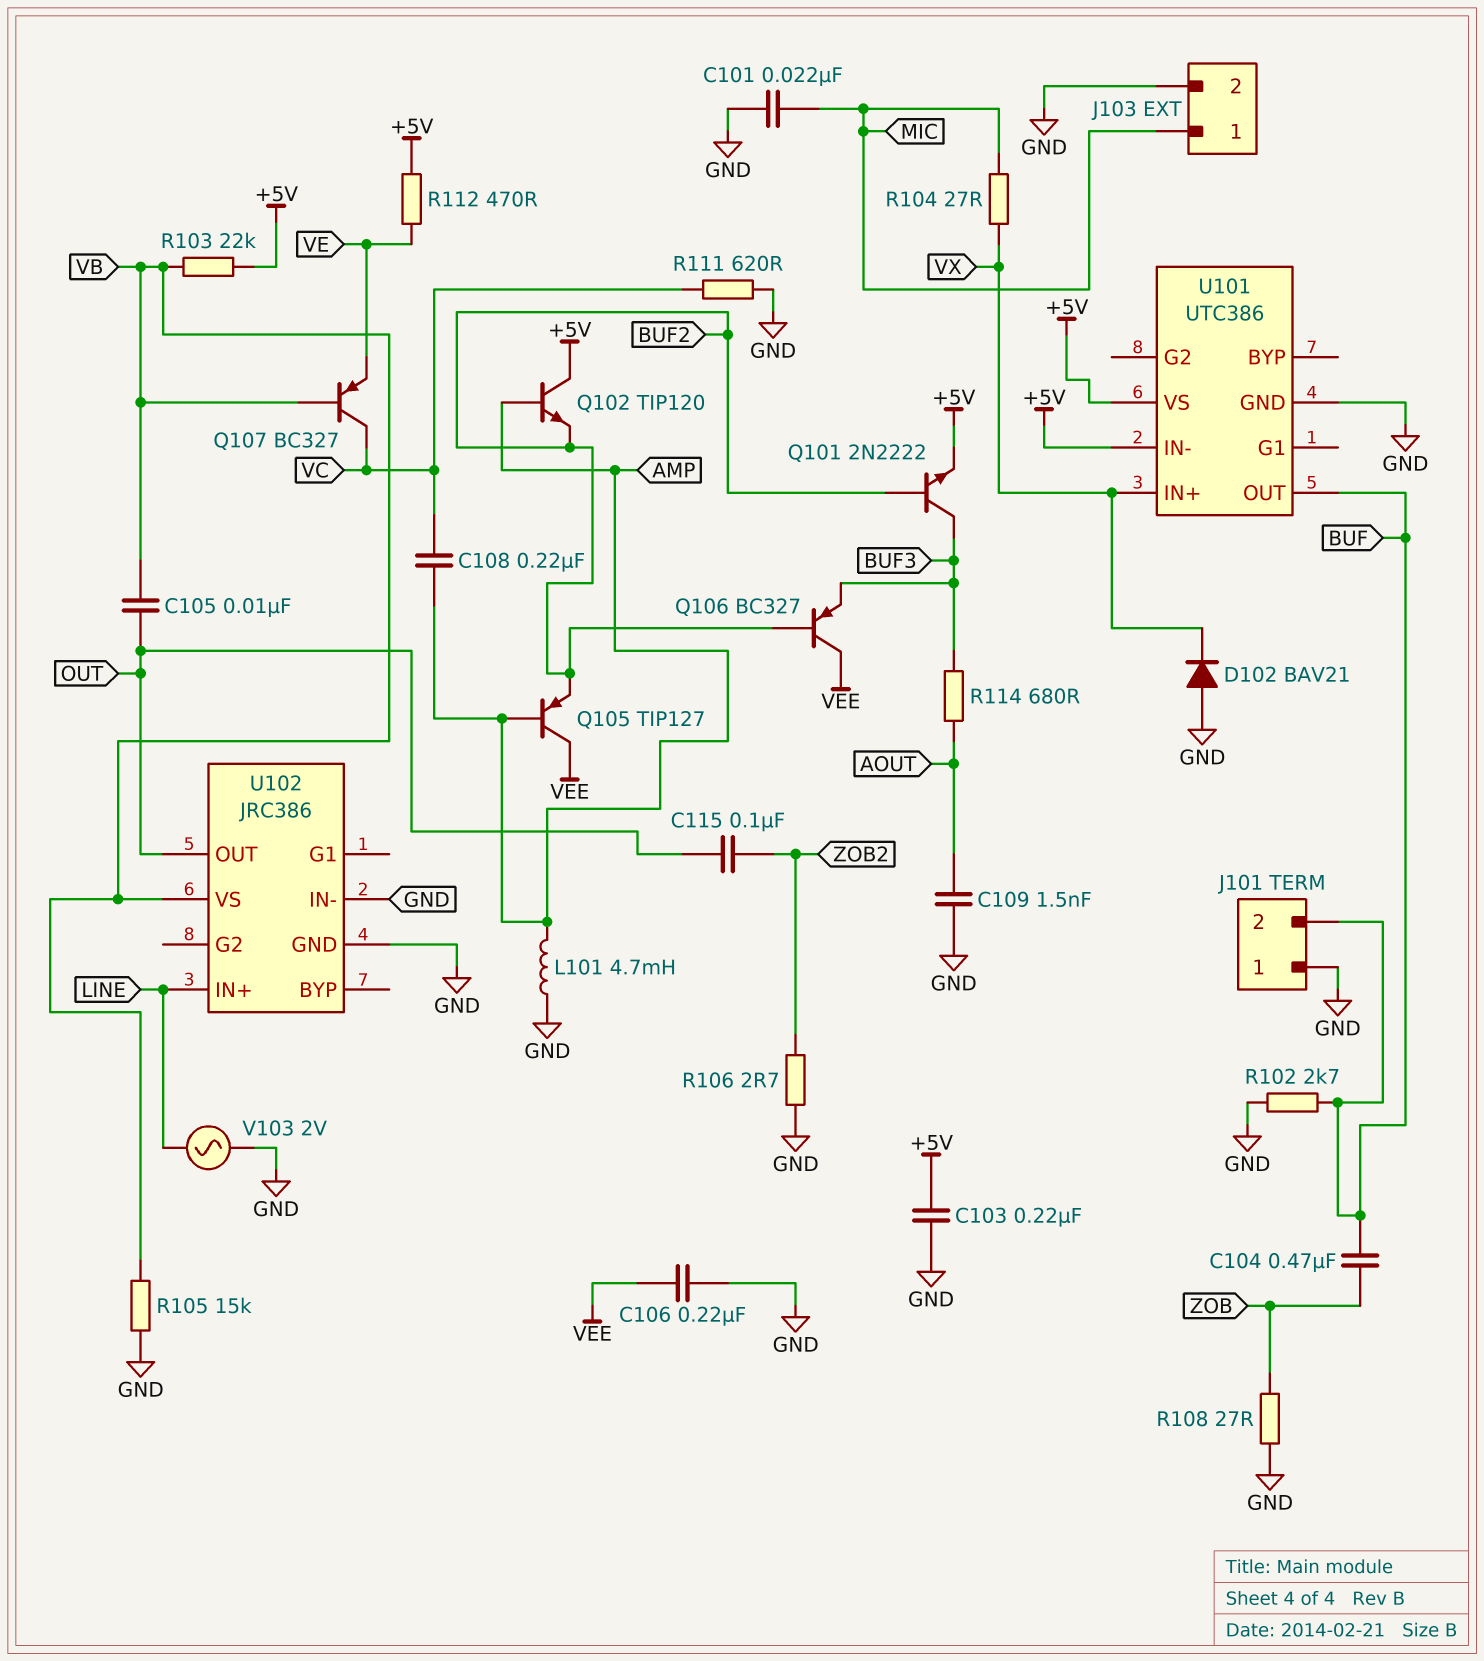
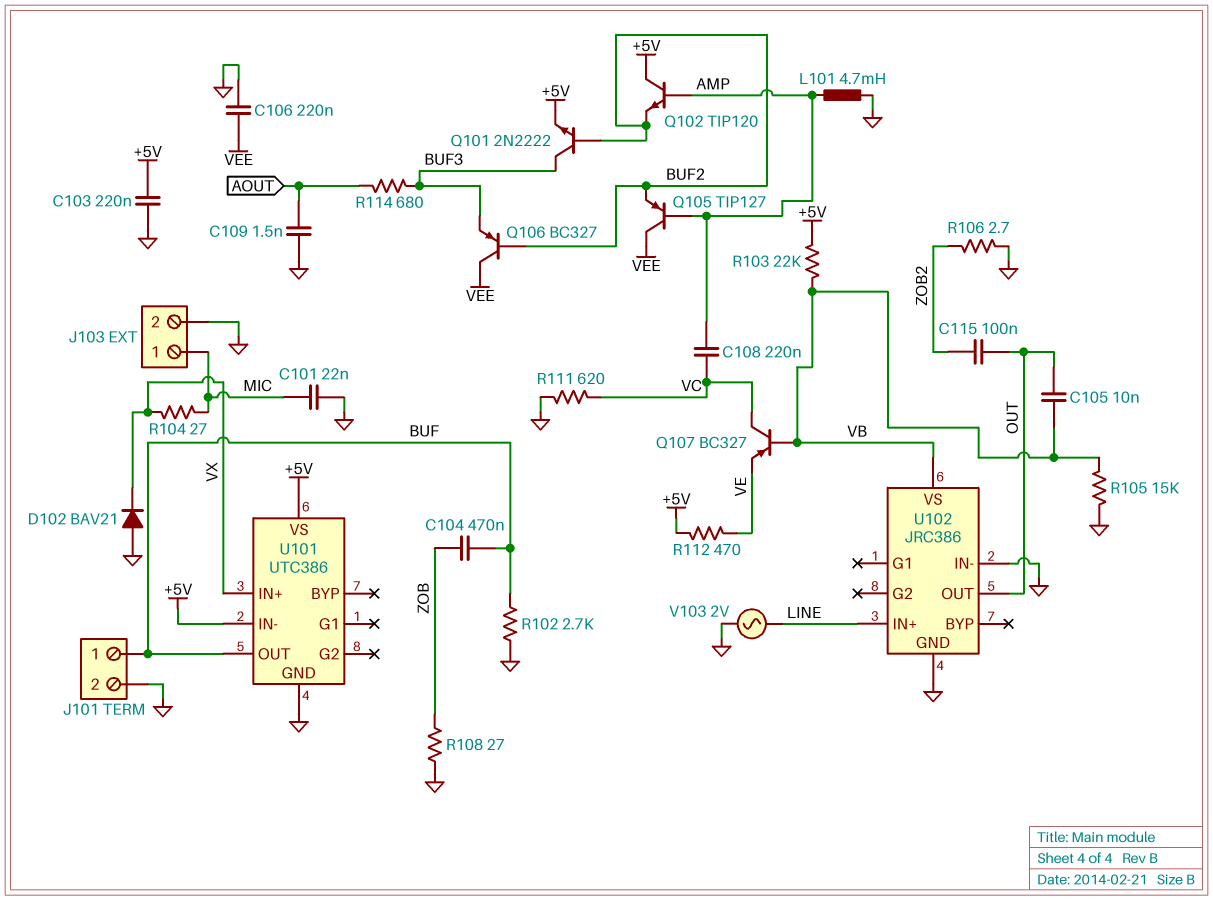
J101 pin 1: GND -> BUF
J101 pin 2: BUF -> GND

